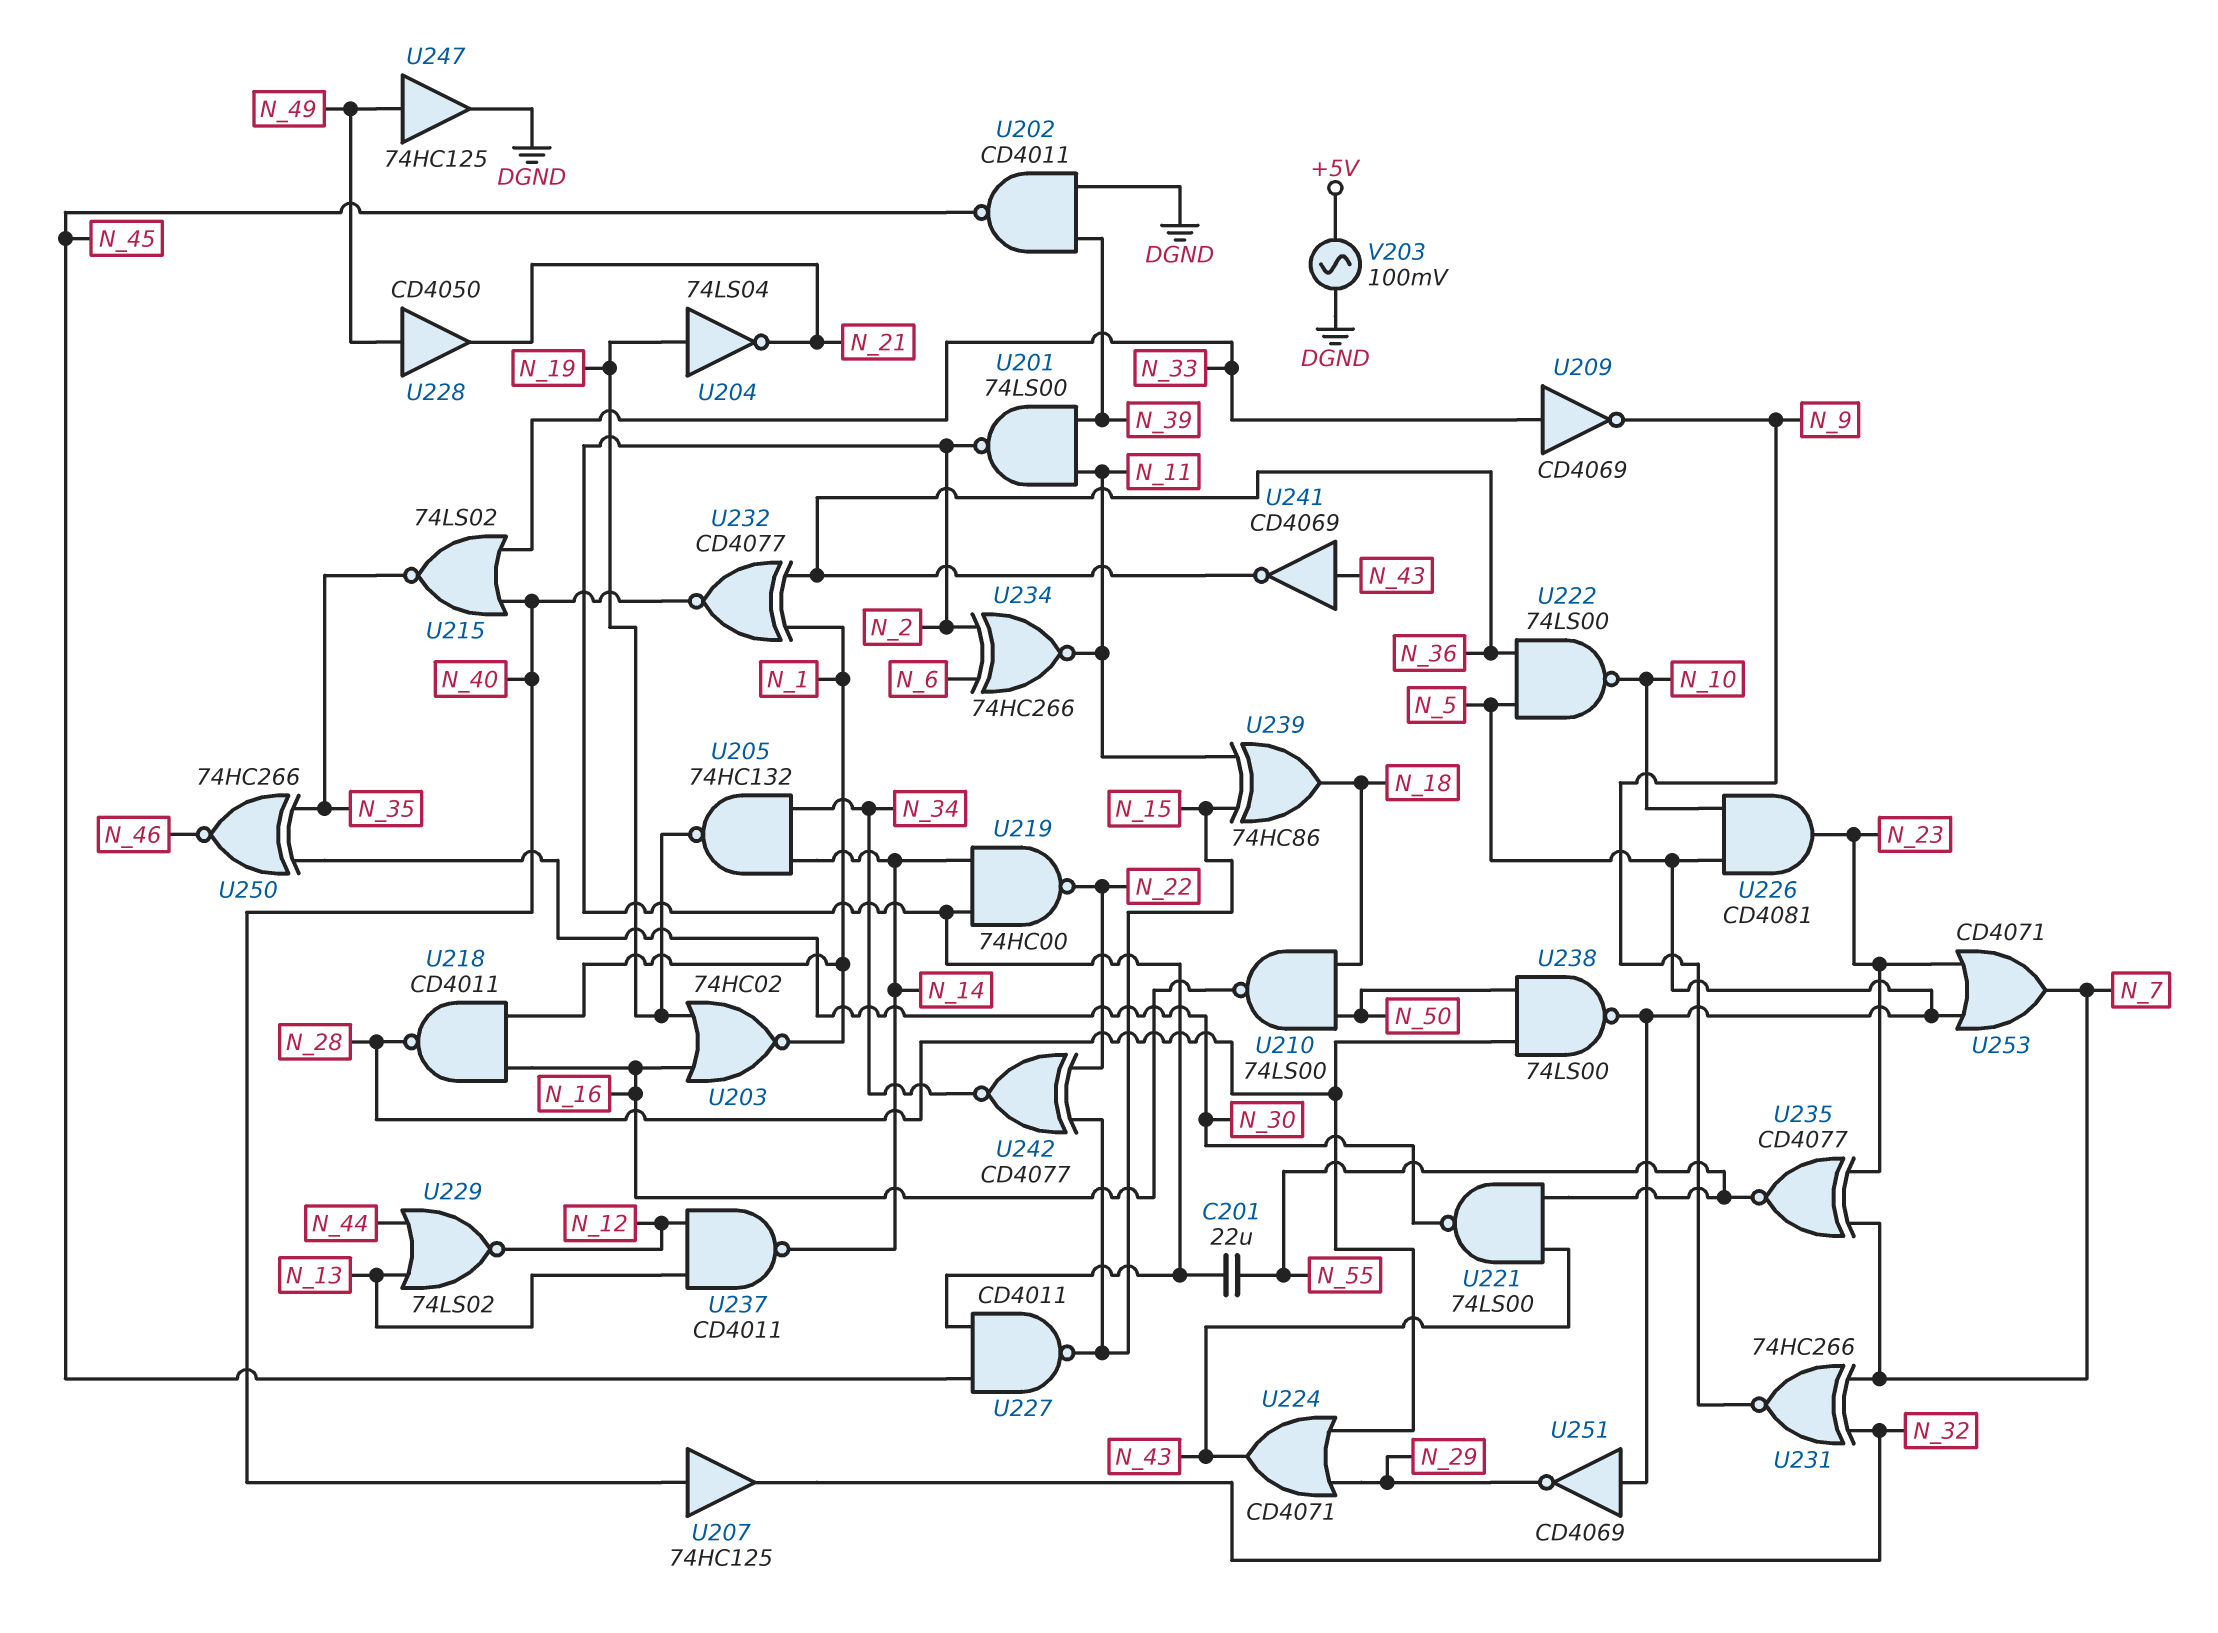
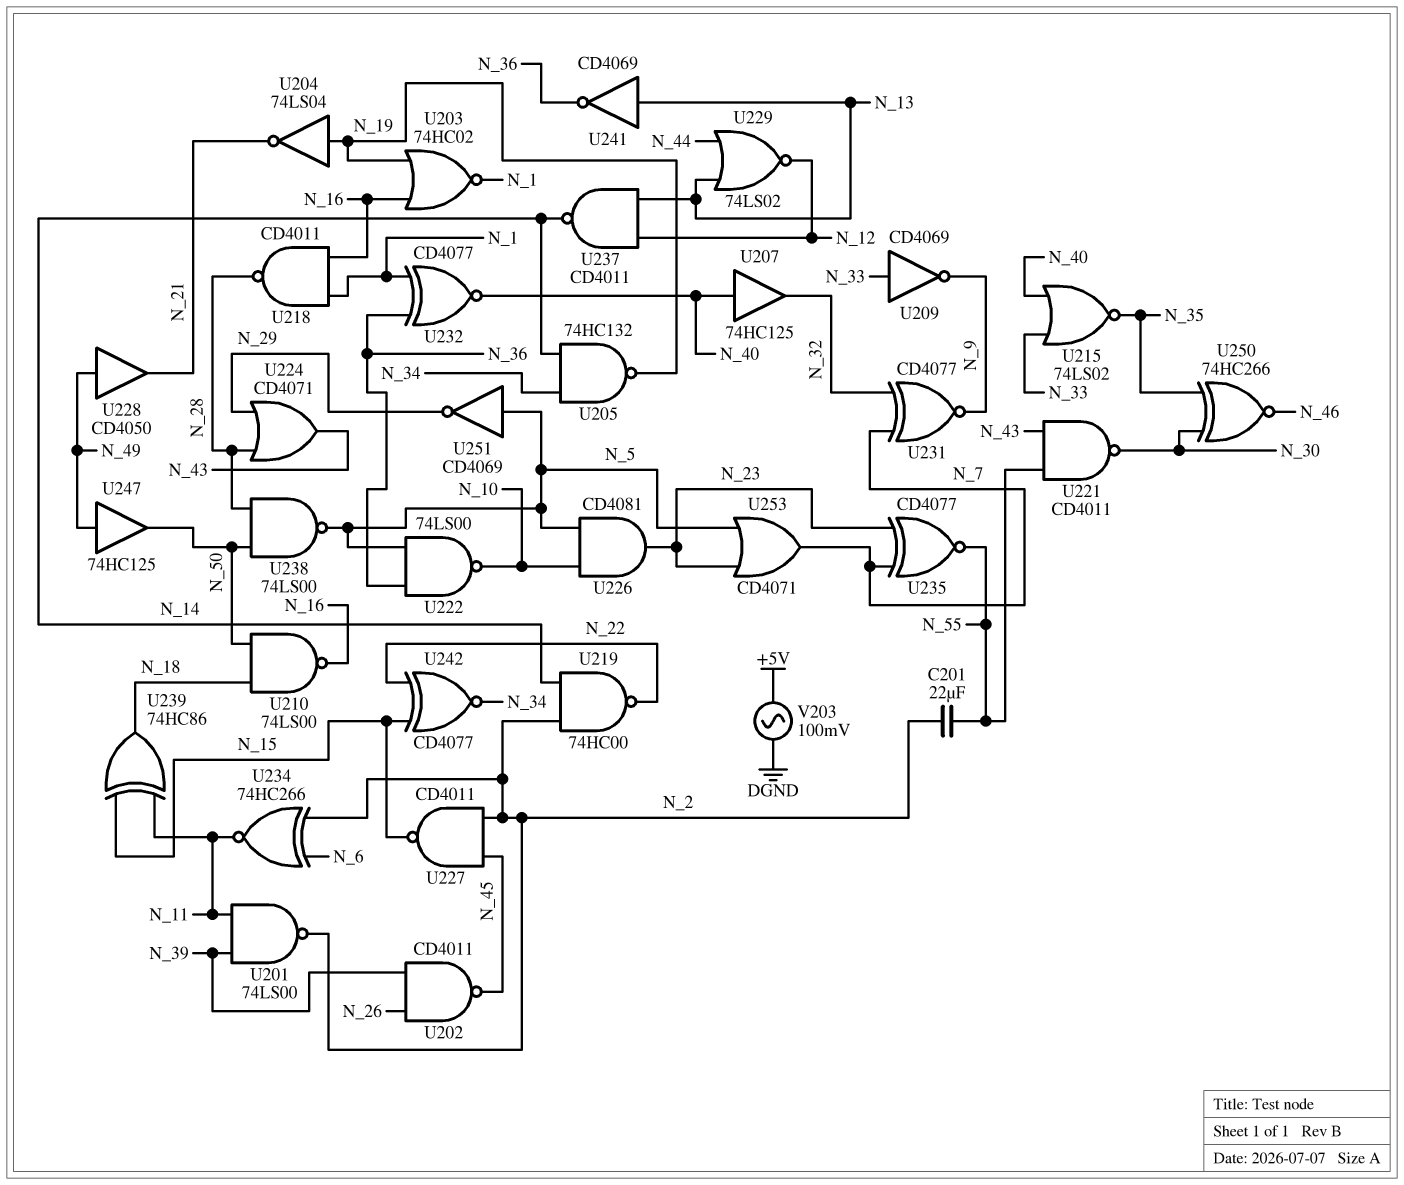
U202: NAND CD4011 (in DGND, in N_39, out N_45) -> NAND CD4011 (in N_26, in N_39, out N_45)
U221: NAND 74LS00 (in N_43, in N_55, out N_30) -> NAND CD4011 (in N_43, in N_55, out N_30)
U231: XNOR 74HC266 (in N_7, in N_32, out N_9) -> XNOR CD4077 (in N_7, in N_32, out N_9)
U241: NOT CD4069 (in N_43, out N_36) -> NOT CD4069 (in N_13, out N_36)
U247: buffer 74HC125 (in N_49, out DGND) -> buffer 74HC125 (in N_49, out N_50)

